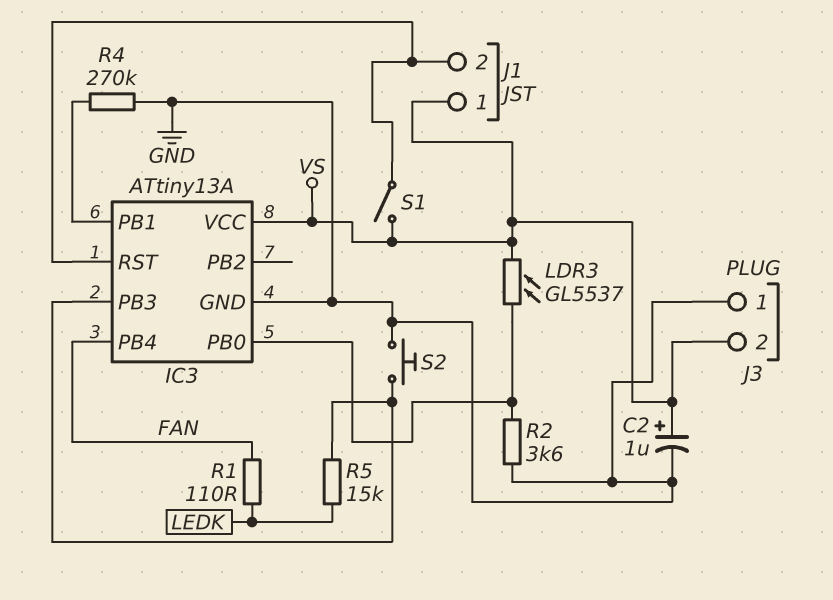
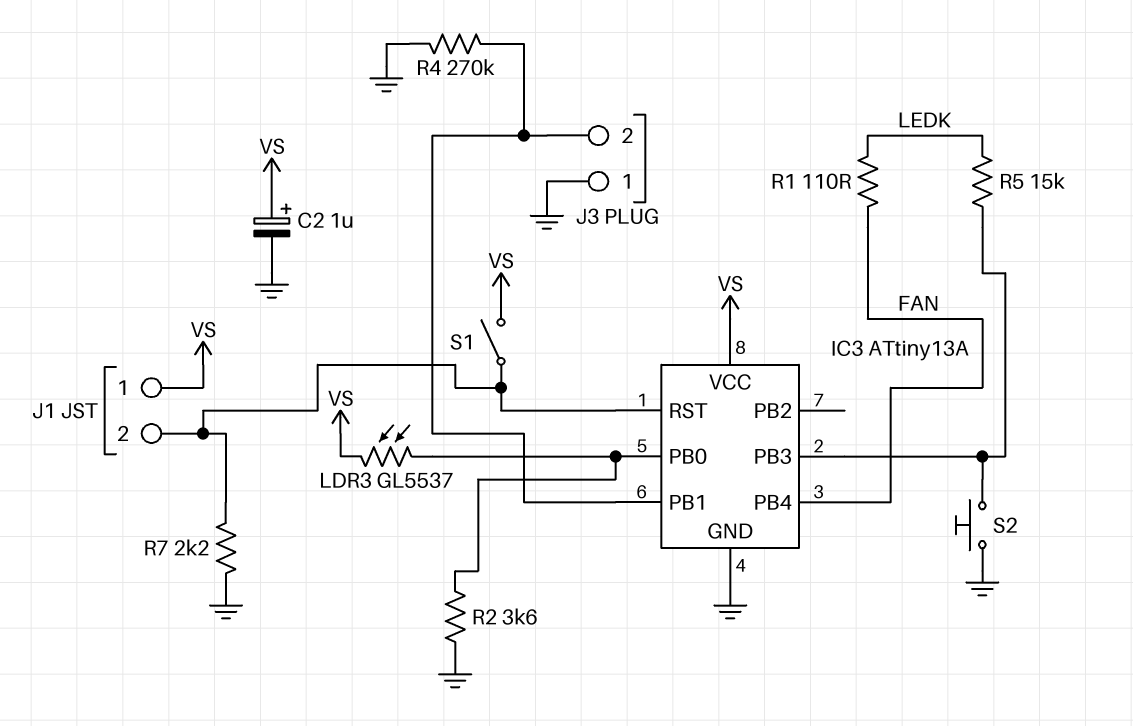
J3 pin 2: VS -> IC3/PB1
R7: none -> 2.2k (GND, IC3/RST)

